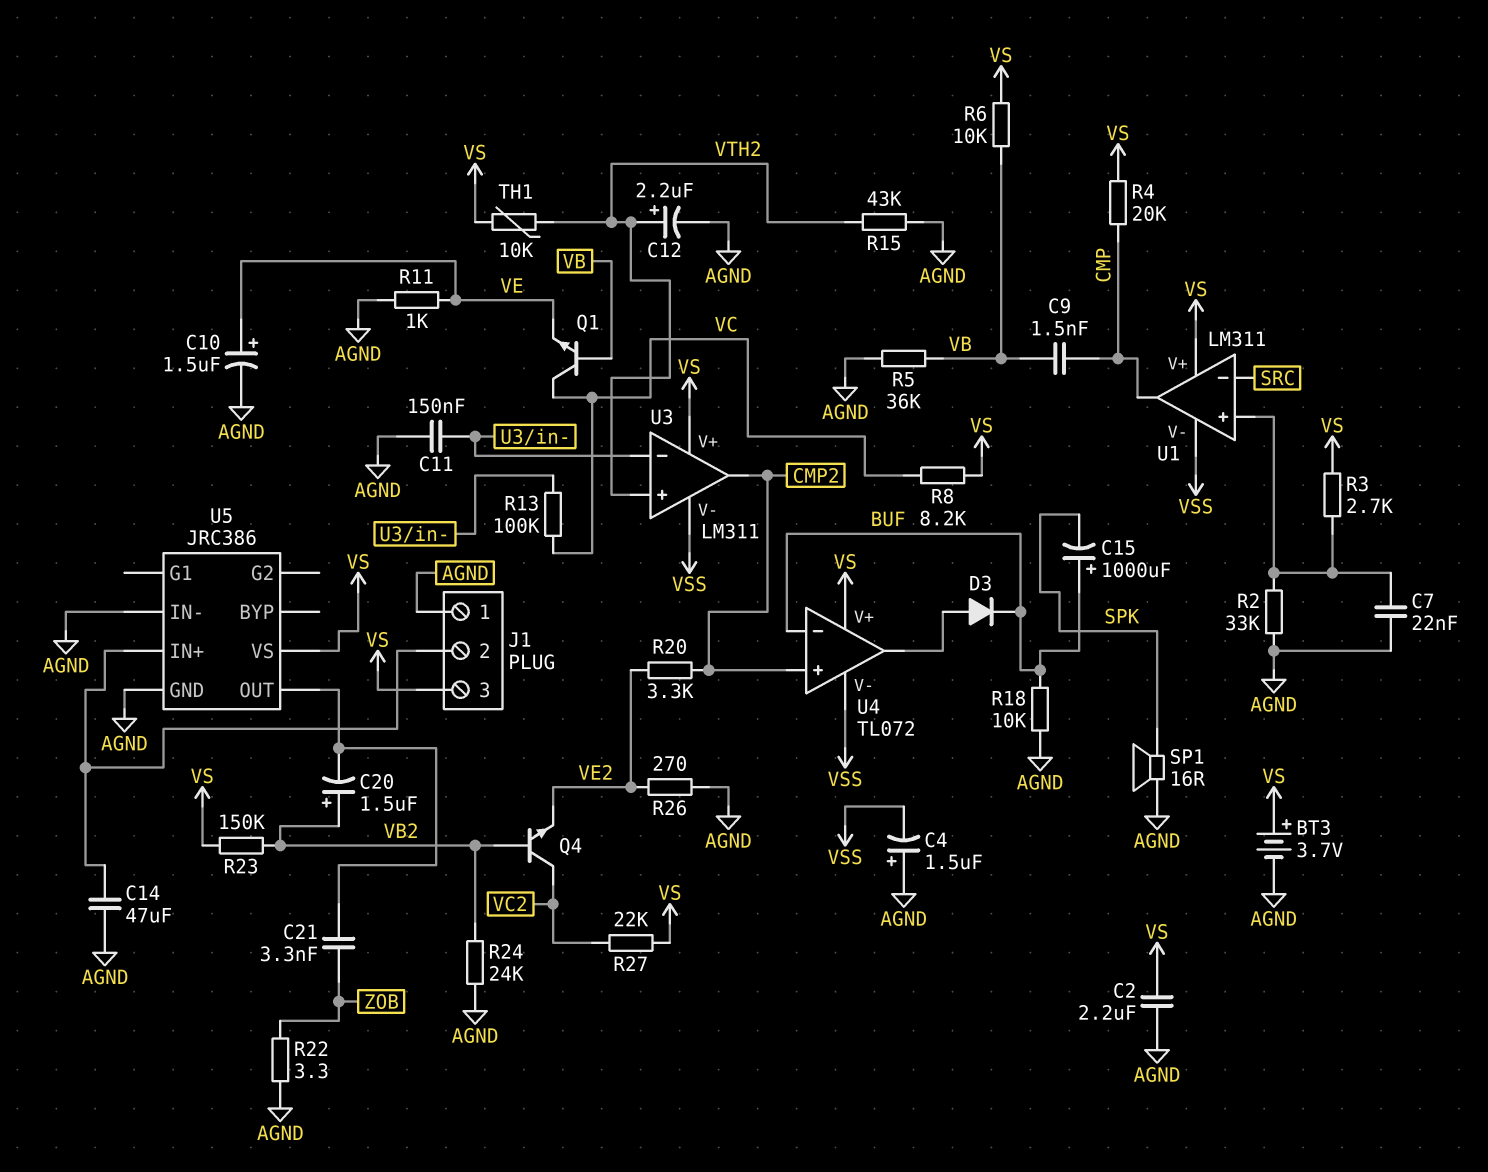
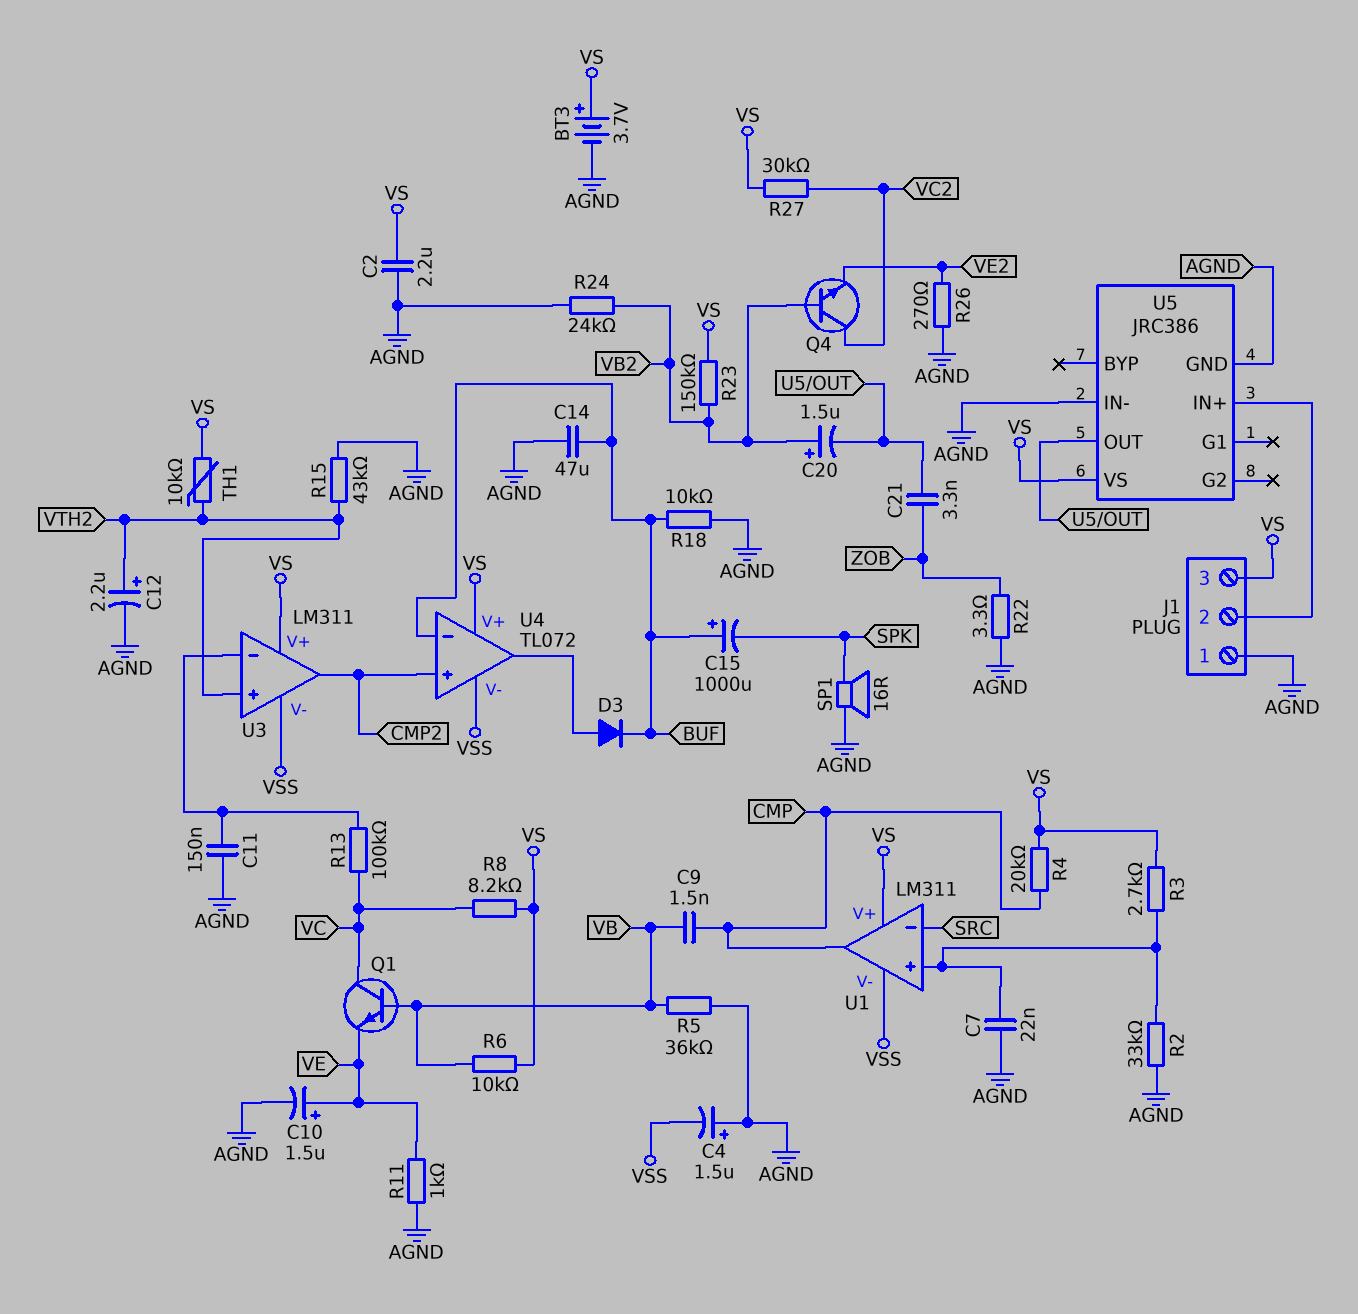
C14: 47uF (AGND, J1/2) -> 47uF (AGND, BUF)
R20: 3.3k (CMP2, VE2) -> none
R27: 22k (VC2, VS) -> 30k (VC2, VS)

